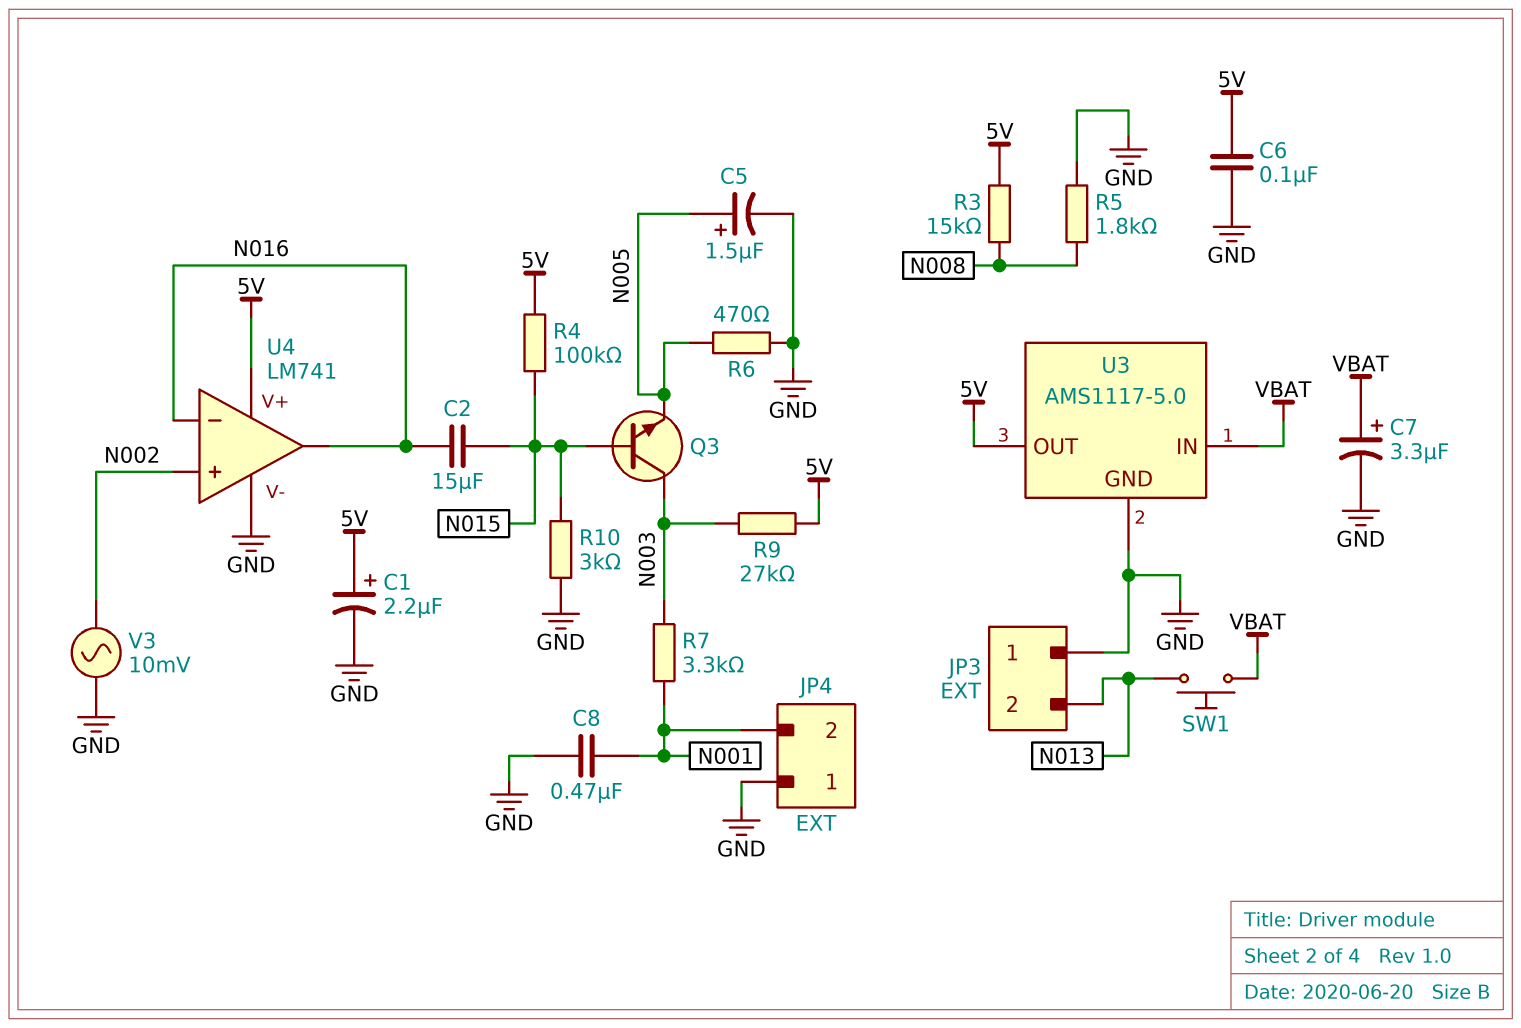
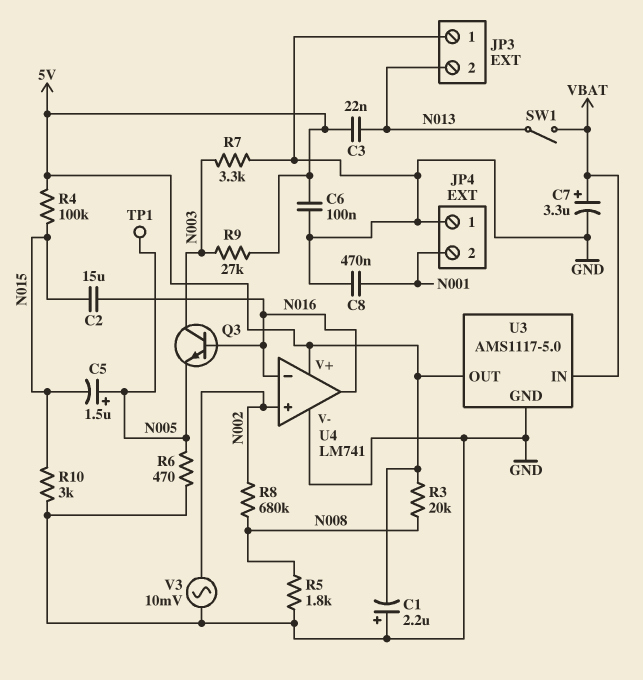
C1: 2.2uF (plus 5V, minus GND) -> 2.2uF (plus GND, minus 5V)
C3: none -> 22nF (5V, N013)
C5: 1.5uF (plus N005, minus GND) -> 1.5uF (plus N005, minus N015)
Q3: NPN (B N015, C N003, E N005) -> NPN (B N016, C N003, E N005)
R3: 15k (5V, N008) -> 20k (5V, N008)
R7: 3.3k (N001, N003) -> 3.3k (GND, N003)
R8: none -> 680k (N002, N008)
SW1: button (N013, VBAT) -> switch (N013, VBAT)
TP1: none -> test point (N005)

